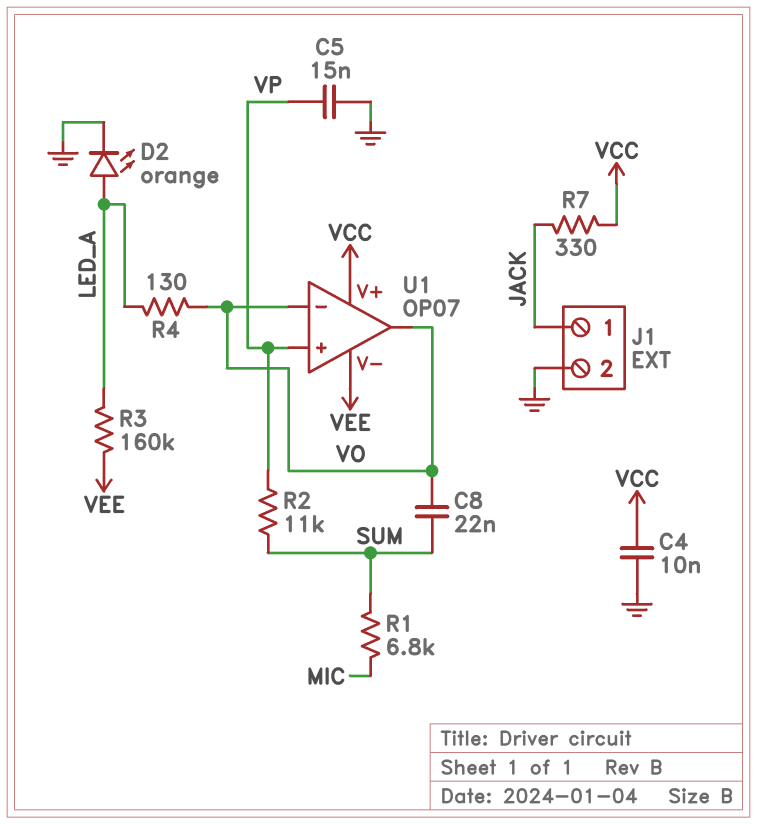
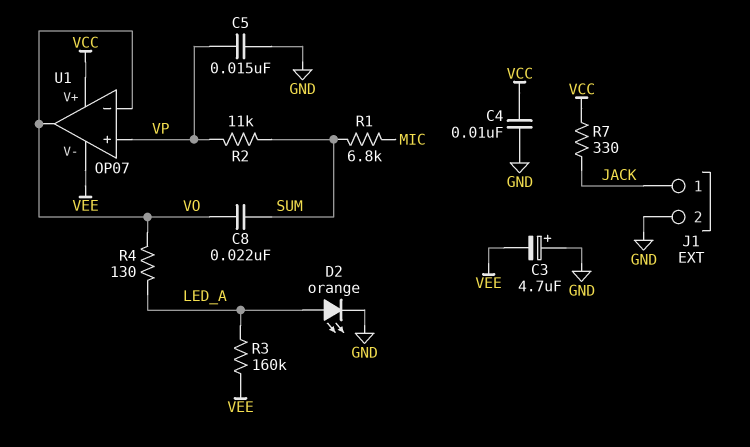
C3: none -> 4.7uF (plus GND, minus VEE)

